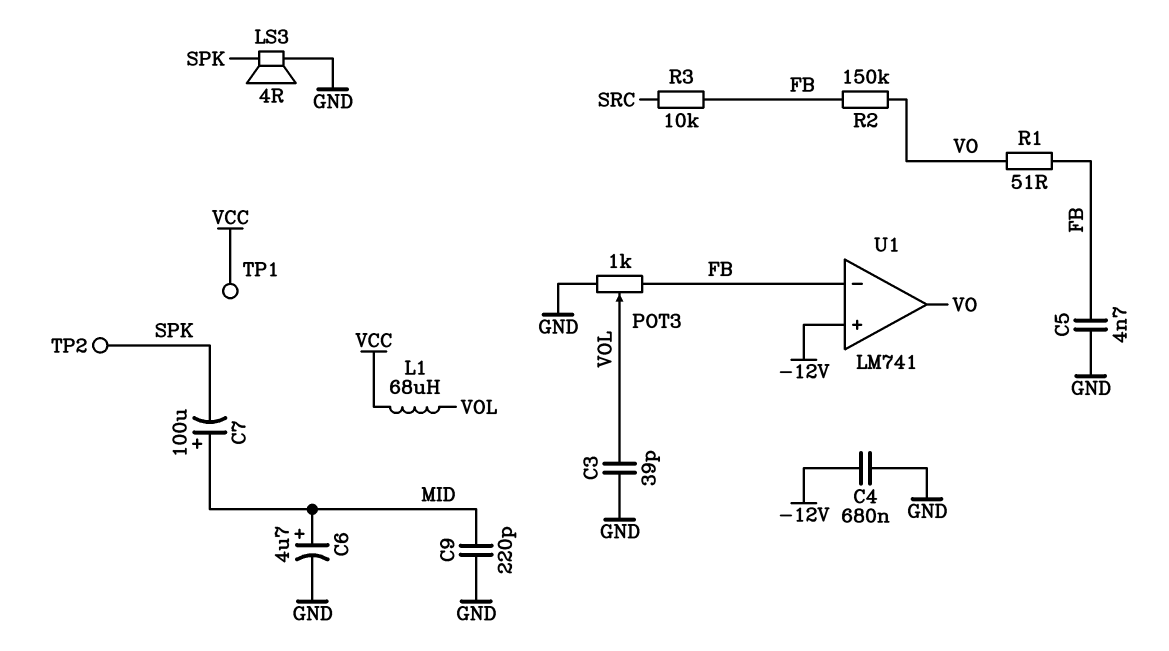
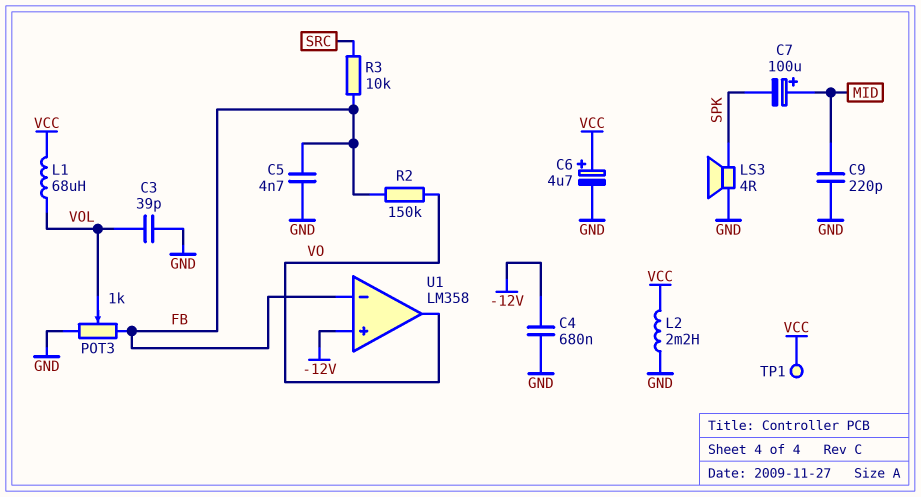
C6: 4.7uF (plus MID, minus GND) -> 4.7uF (plus VCC, minus GND)
L2: none -> 2.2mH (GND, VCC)
R1: 51 (FB, VO) -> none
TP2: test point (SPK) -> none
U1: LM741 -> LM358

